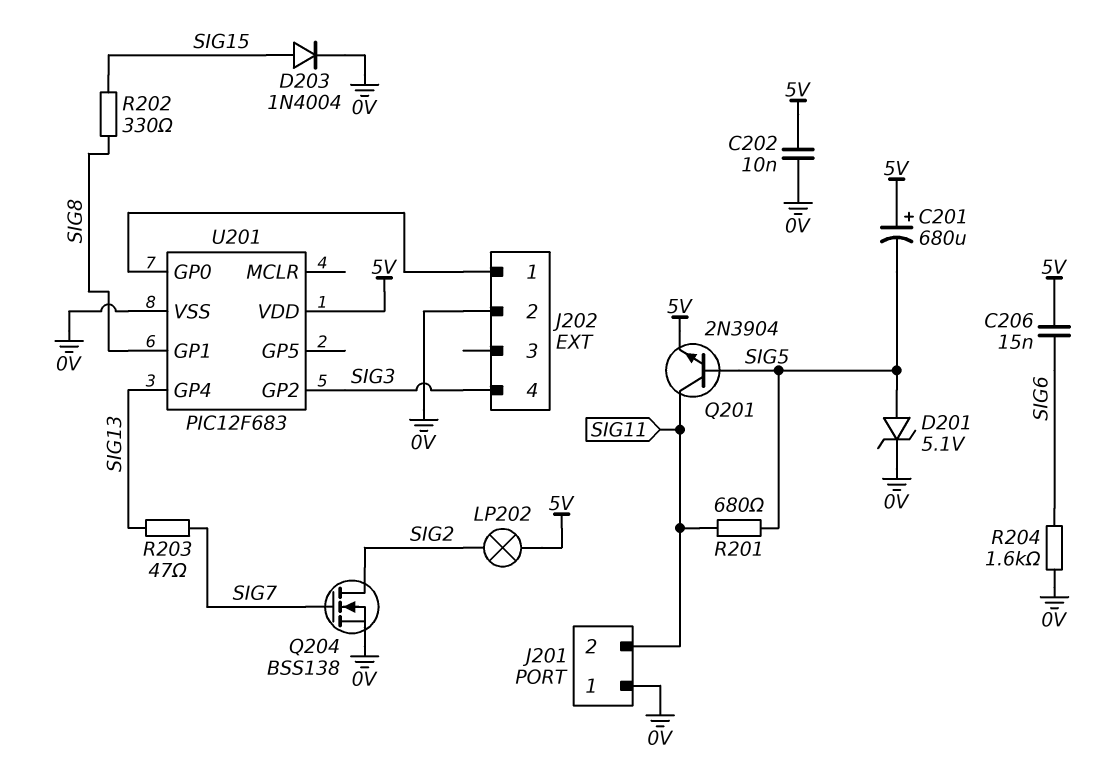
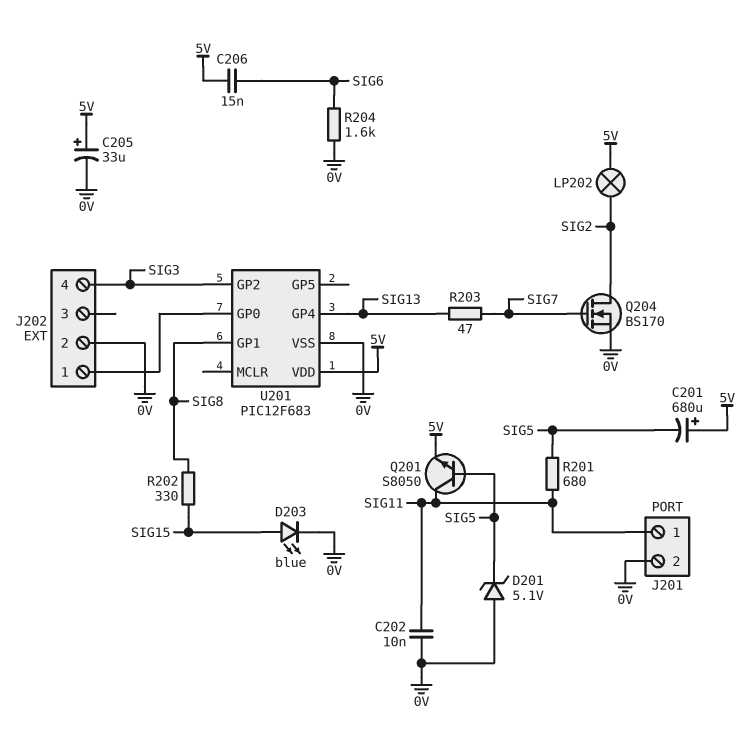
C202: 10nF (0V, 5V) -> 10nF (0V, SIG11)
C205: none -> 33uF (plus 5V, minus 0V)
D201: zener 5.1V (A SIG5, K 0V) -> zener 5.1V (A 0V, K SIG5)
D203: diode 1N4004 (A SIG15, K 0V) -> LED blue (A SIG15, K 0V)
J201 pin 1: 0V -> SIG11
J201 pin 2: SIG11 -> 0V
Q201: NPN 2N3904 (B SIG5, C SIG11, E 5V) -> NPN S8050 (B SIG5, C SIG11, E 5V)
Q204: NMOS BSS138 (G SIG7, D SIG2, S 0V) -> NMOS BS170 (G SIG7, D SIG2, S 0V)

